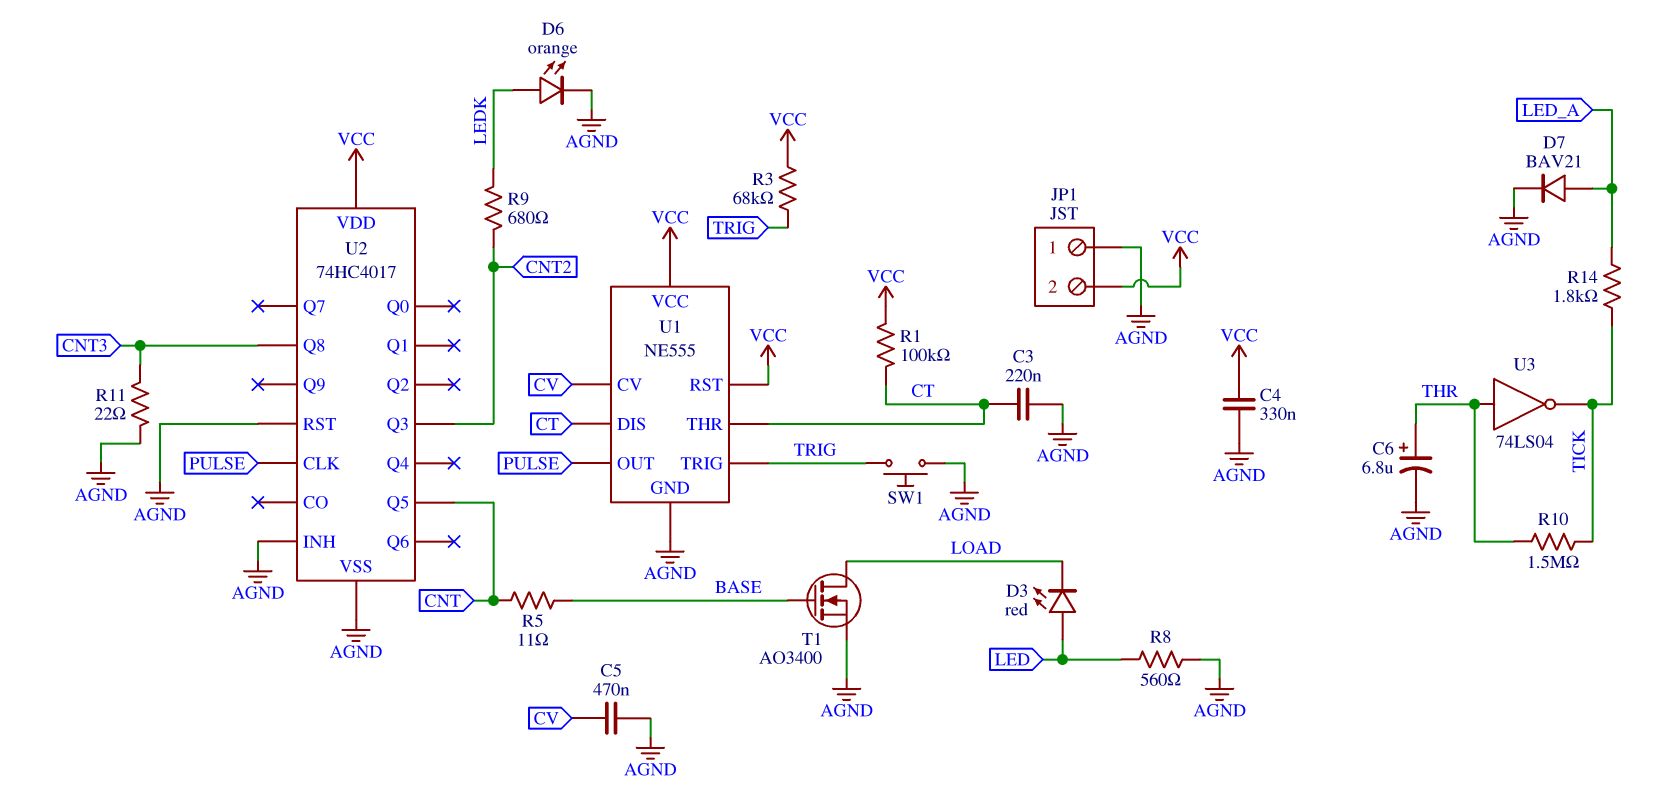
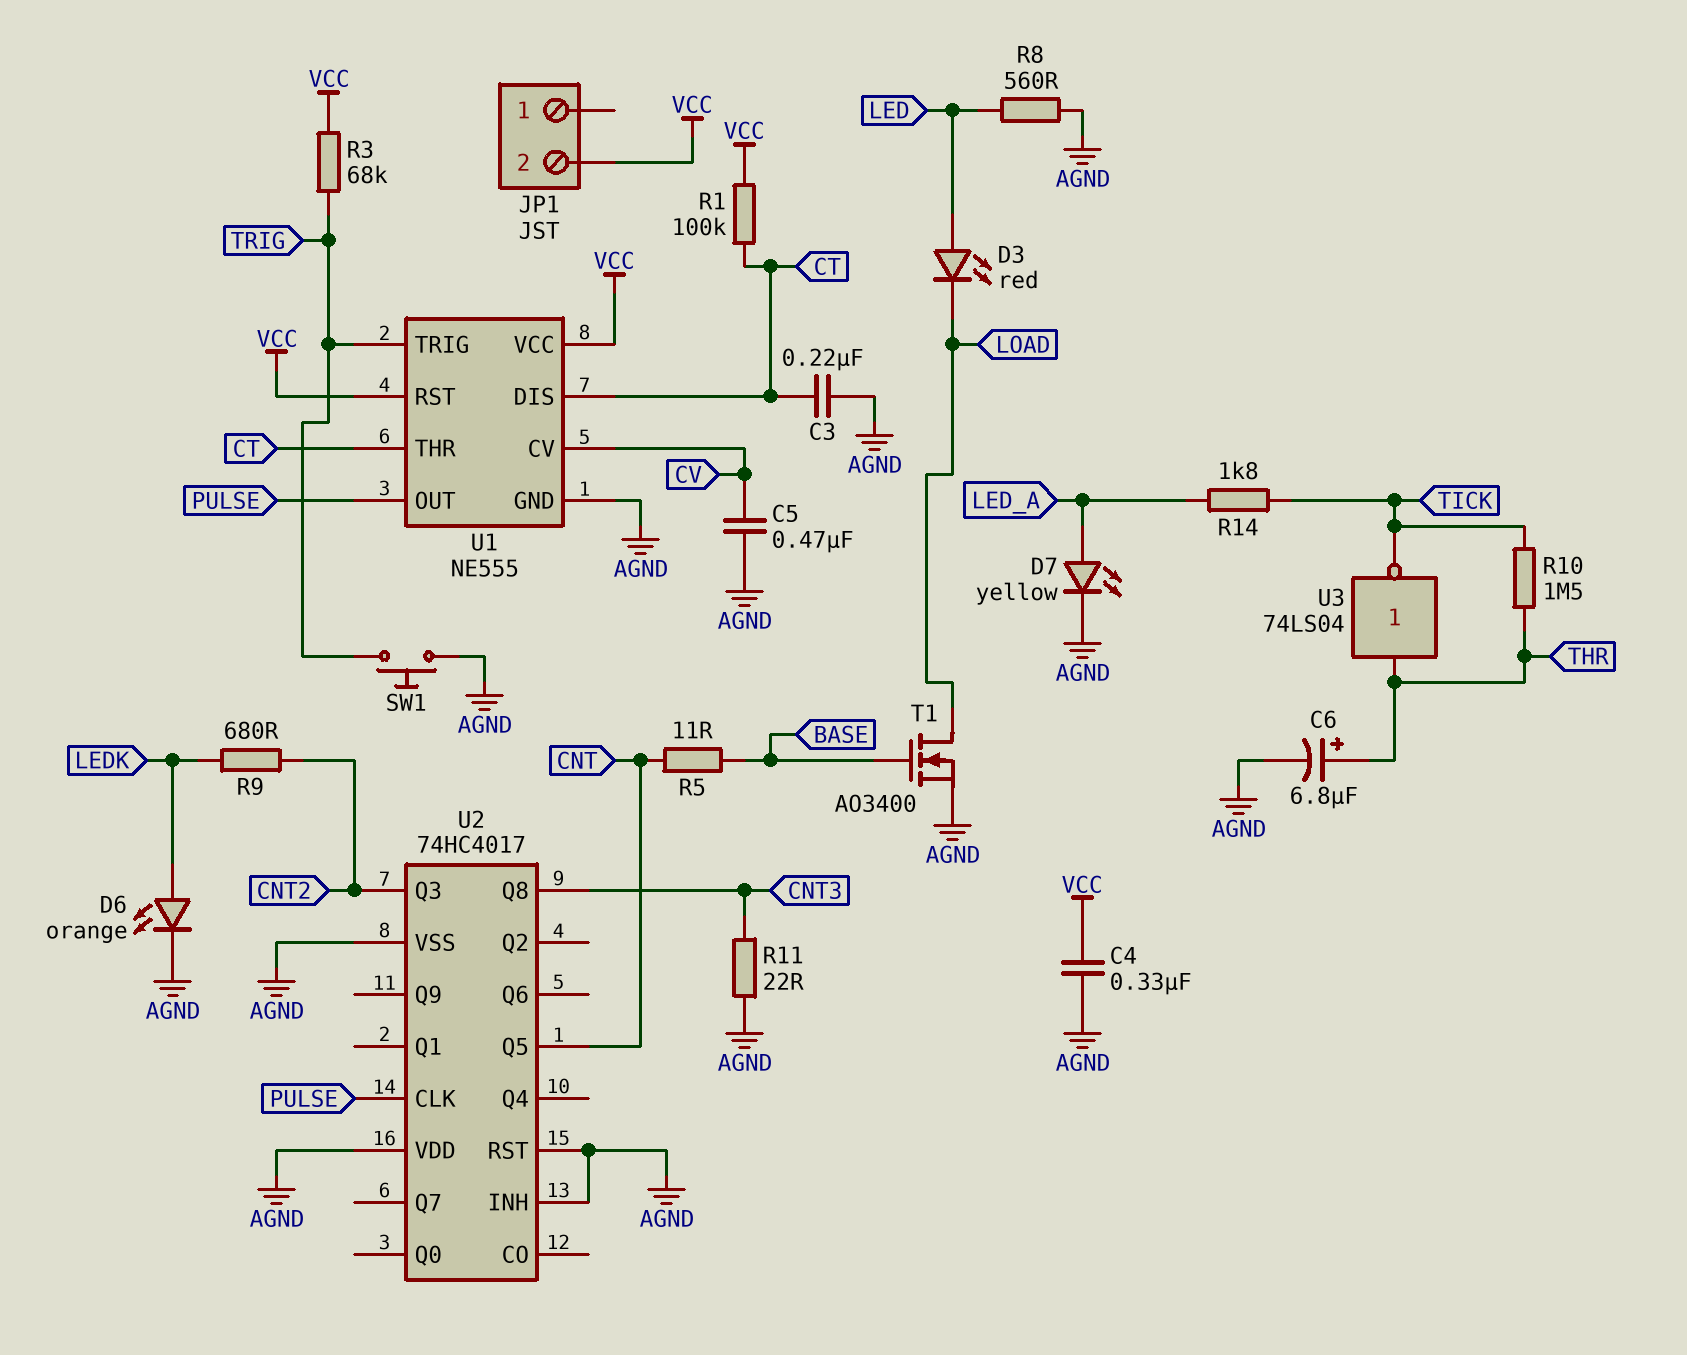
D7: diode BAV21 (A LED_A, K AGND) -> LED yellow (A LED_A, K AGND)
JP1 pin 1: AGND -> none
U2 pin VDD: VCC -> AGND

